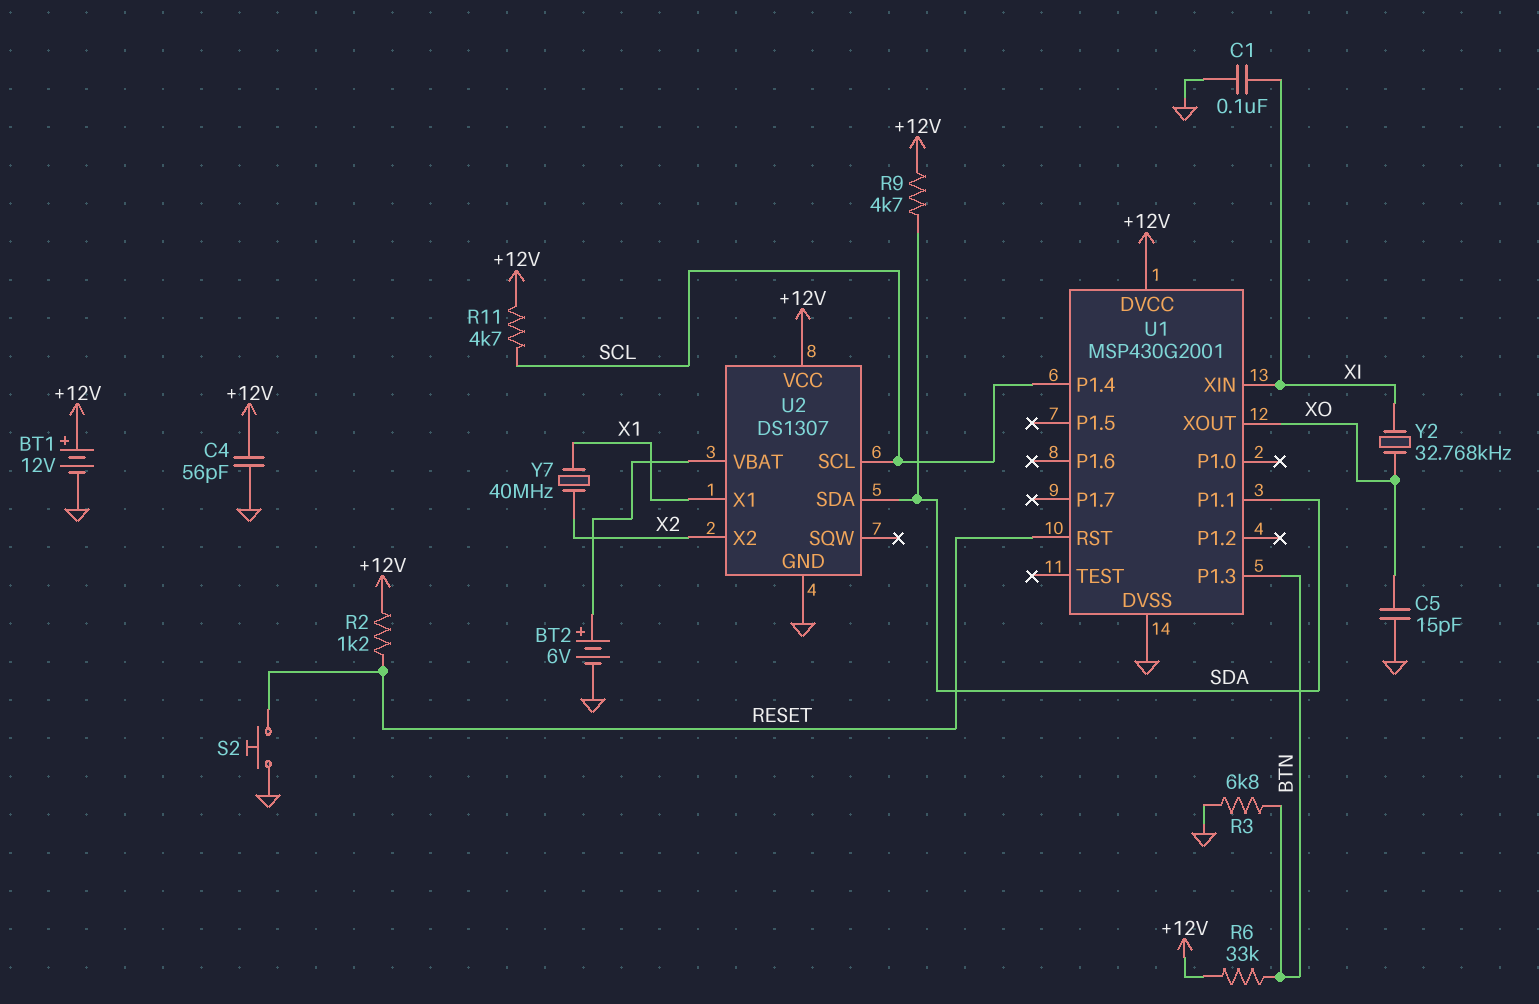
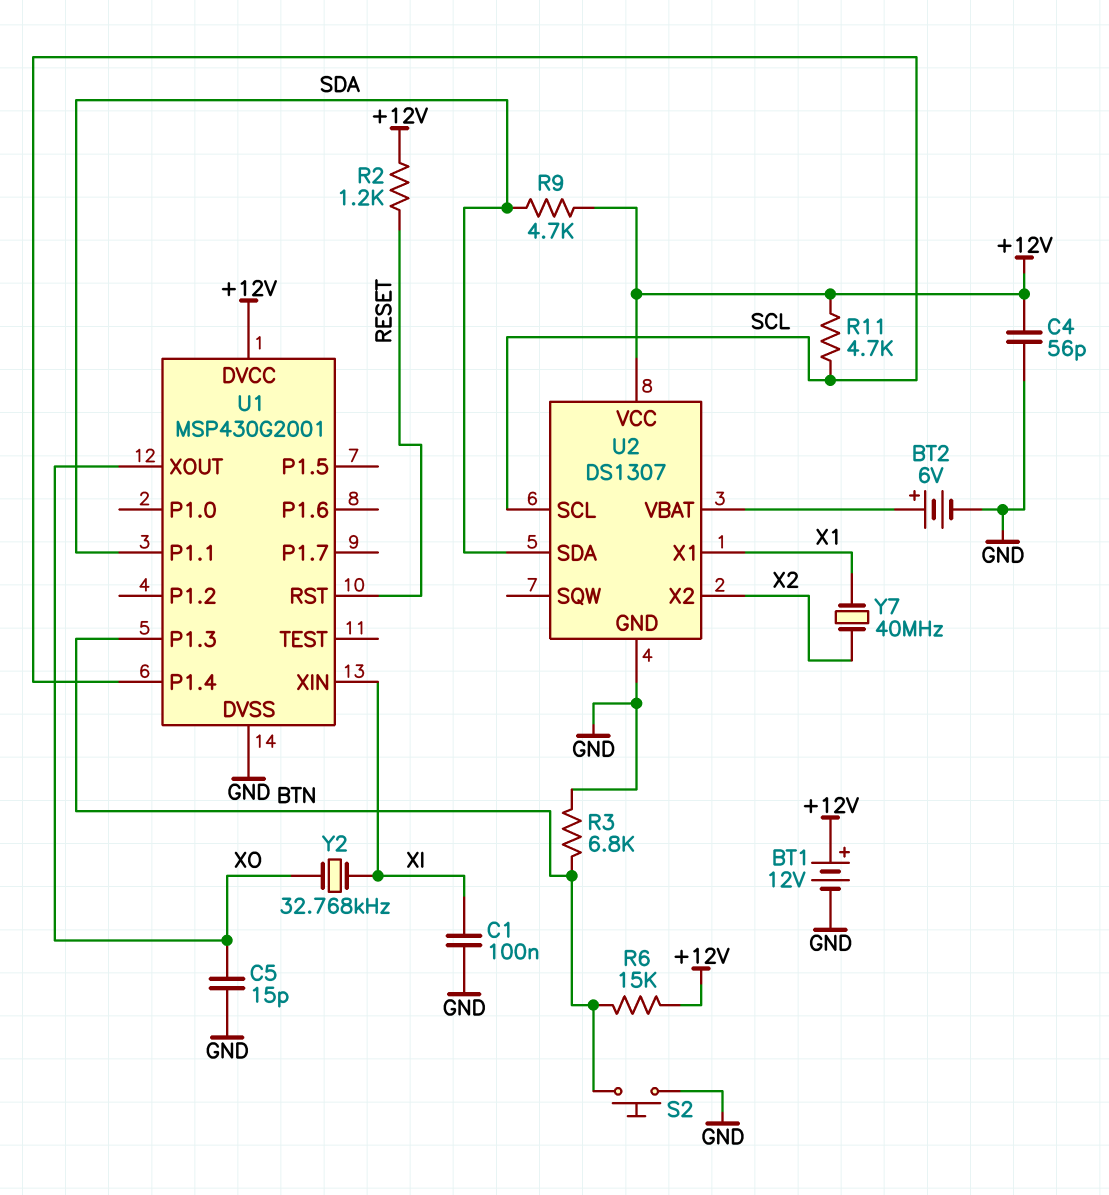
R6: 33k (+12V, BTN) -> 15k (+12V, BTN)
S2: button (GND, RESET) -> button (BTN, GND)

